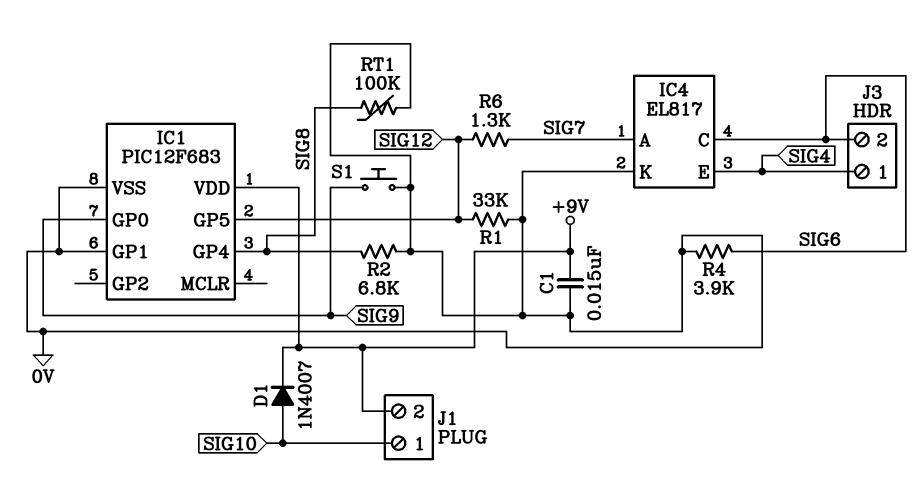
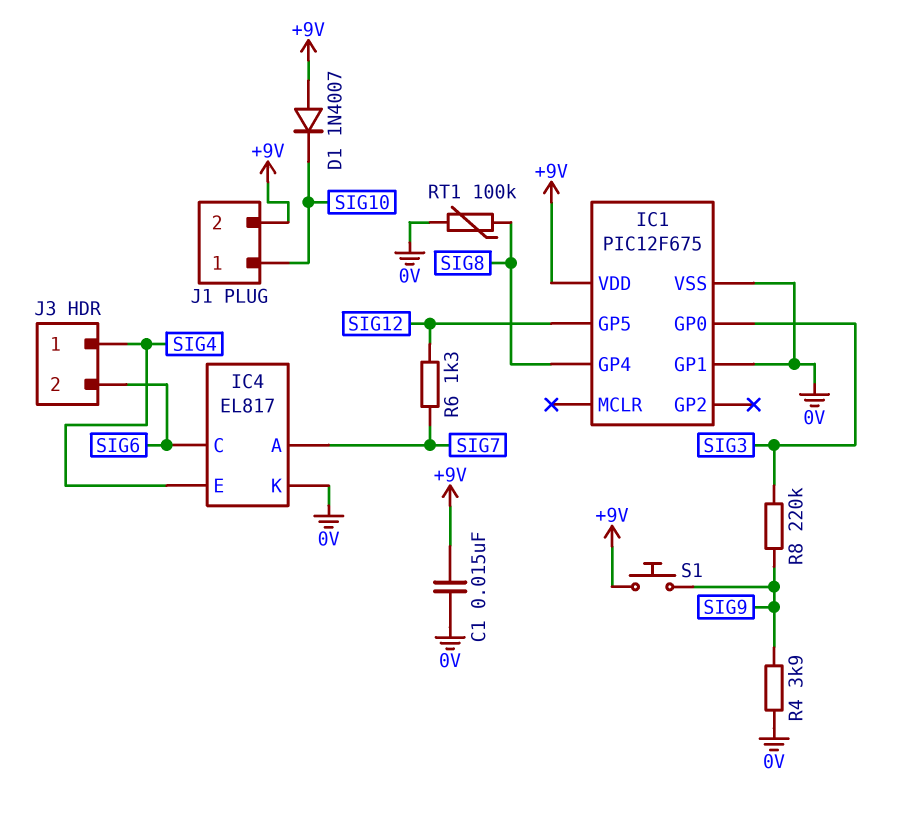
D1: diode 1N4007 (A SIG10, K +9V) -> diode 1N4007 (A +9V, K SIG10)
IC1: PIC12F683 -> PIC12F675
IC1 pin GP0: SIG9 -> SIG3
R1: 33k (0V, SIG12) -> none
R2: 6.8k (0V, SIG8) -> none
R4: 3.9k (0V, SIG6) -> 3.9k (0V, SIG9)
R8: none -> 220k (SIG3, SIG9)
S1: button (0V, SIG9) -> button (+9V, SIG9)

